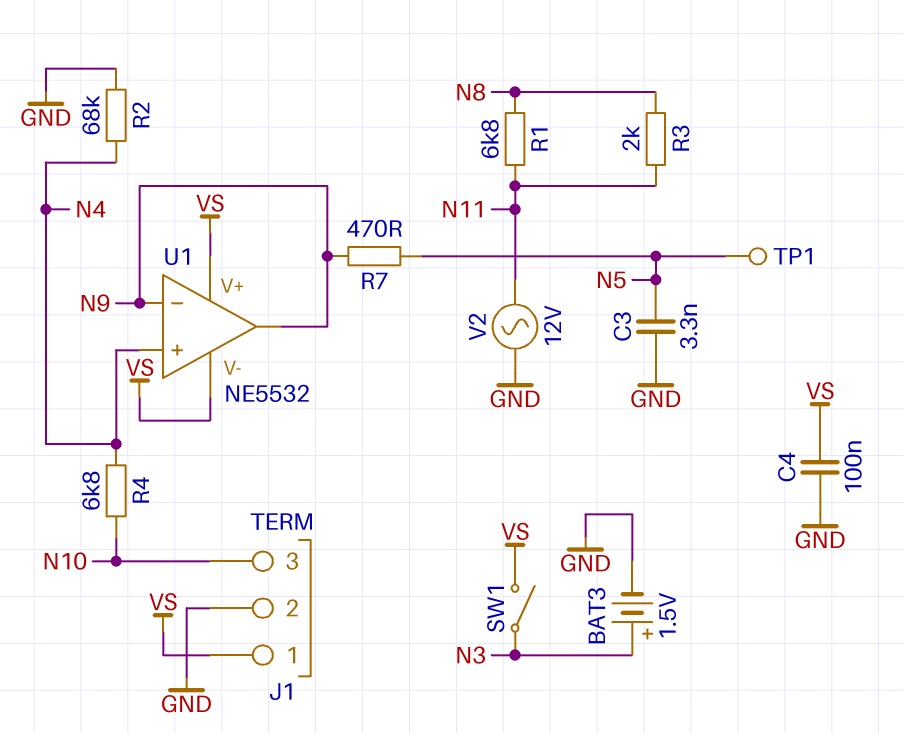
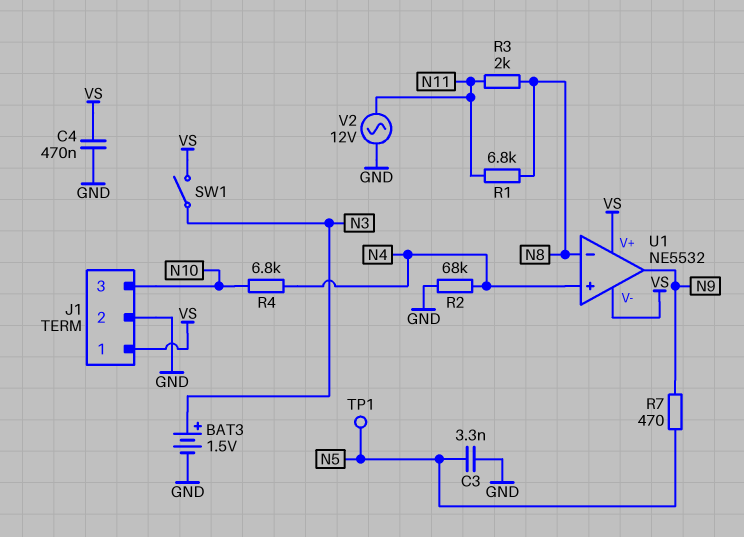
C4: 100nF (GND, VS) -> 470nF (GND, VS)
U1 pin in-: N9 -> N8

